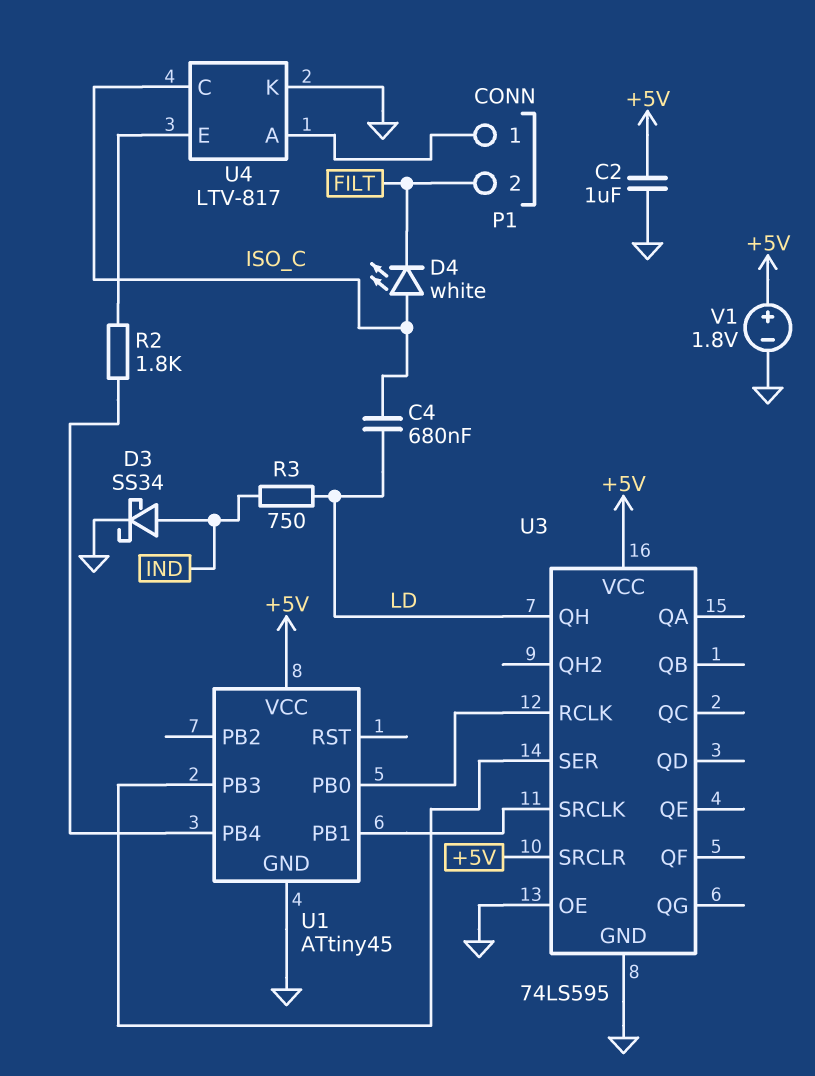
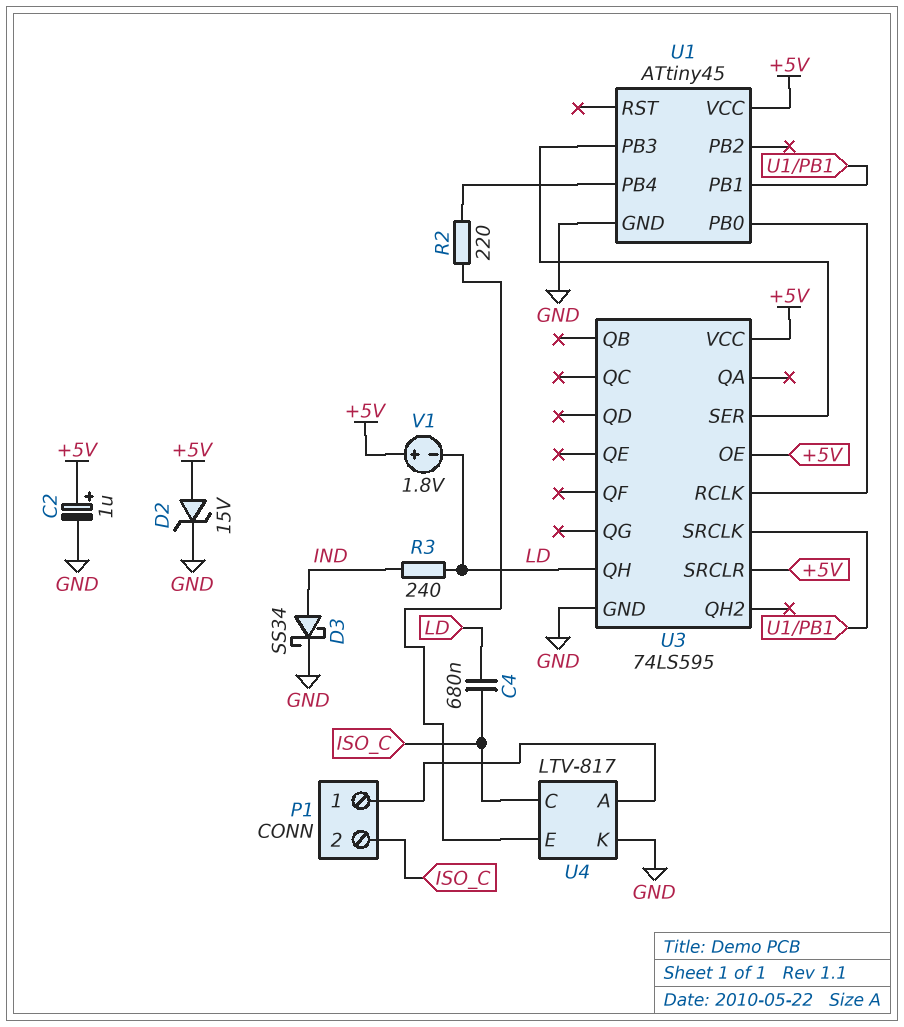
C2: 1uF (+5V, GND) -> 1uF (plus +5V, minus GND)
D2: none -> zener 15V (A +5V, K GND)
D4: LED white (A ISO_C, K FILT) -> none
P1 pin 2: FILT -> ISO_C
R2: 1.8k (U1/PB4, U4/E) -> 220 (U1/PB4, U4/E)
R3: 750 (IND, LD) -> 240 (IND, LD)
U3 pin OE: GND -> +5V
V1: 1.8V (plus +5V, minus GND) -> 1.8V (plus +5V, minus LD)

